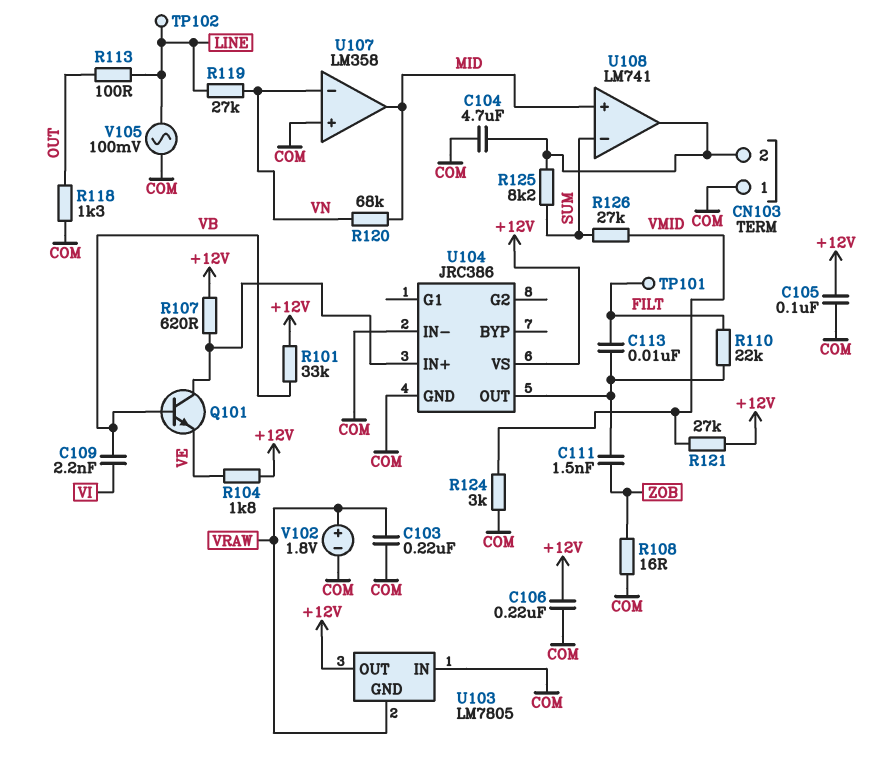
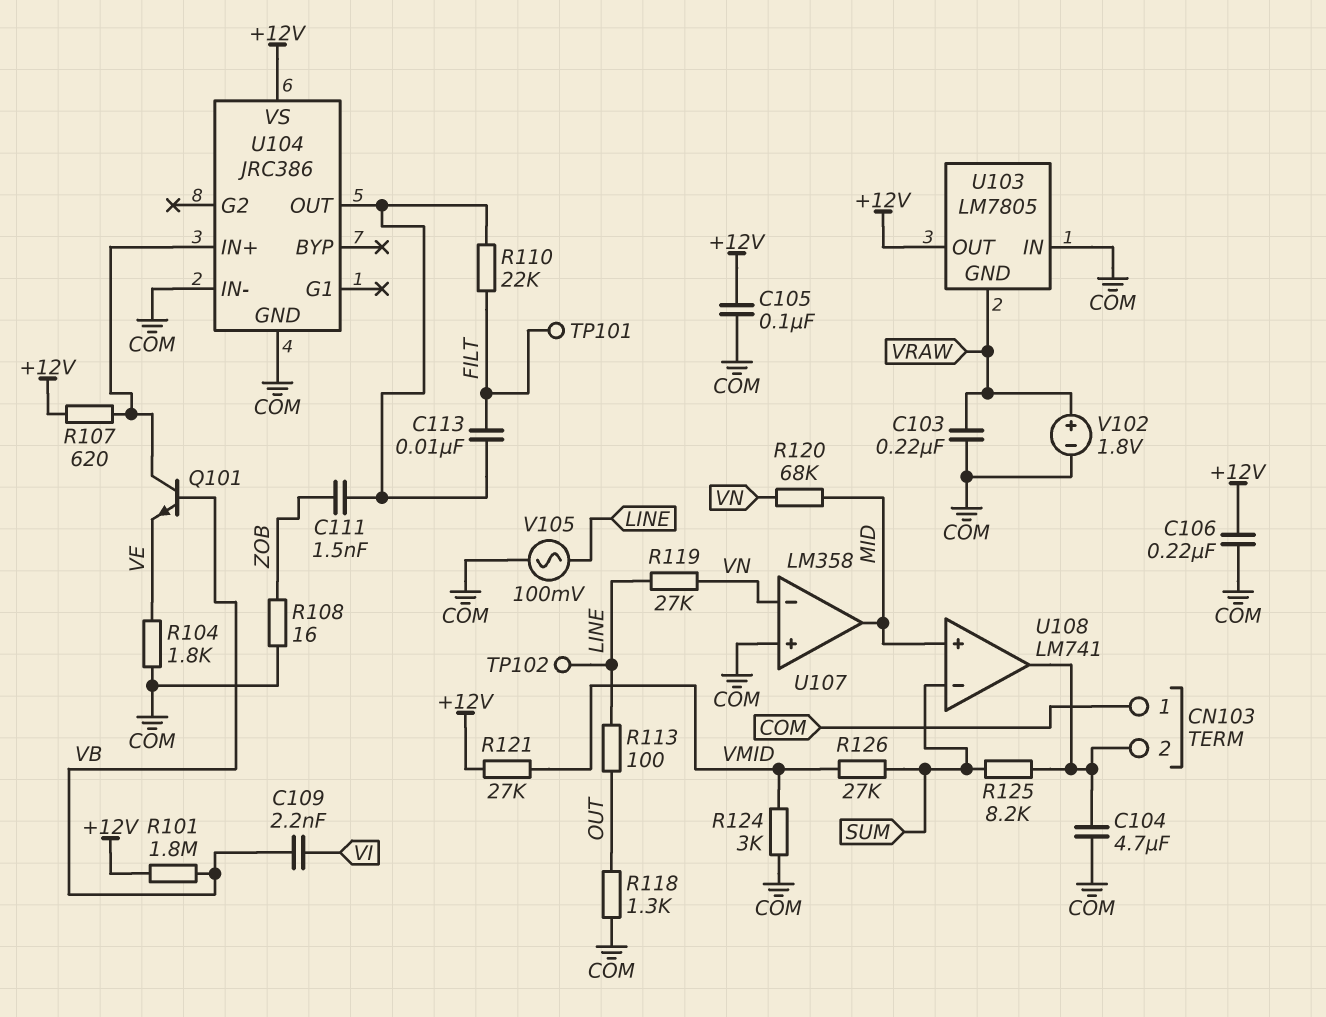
R101: 33k (+12V, VB) -> 1.8M (+12V, VB)
R104: 1.8k (+12V, VE) -> 1.8k (COM, VE)

